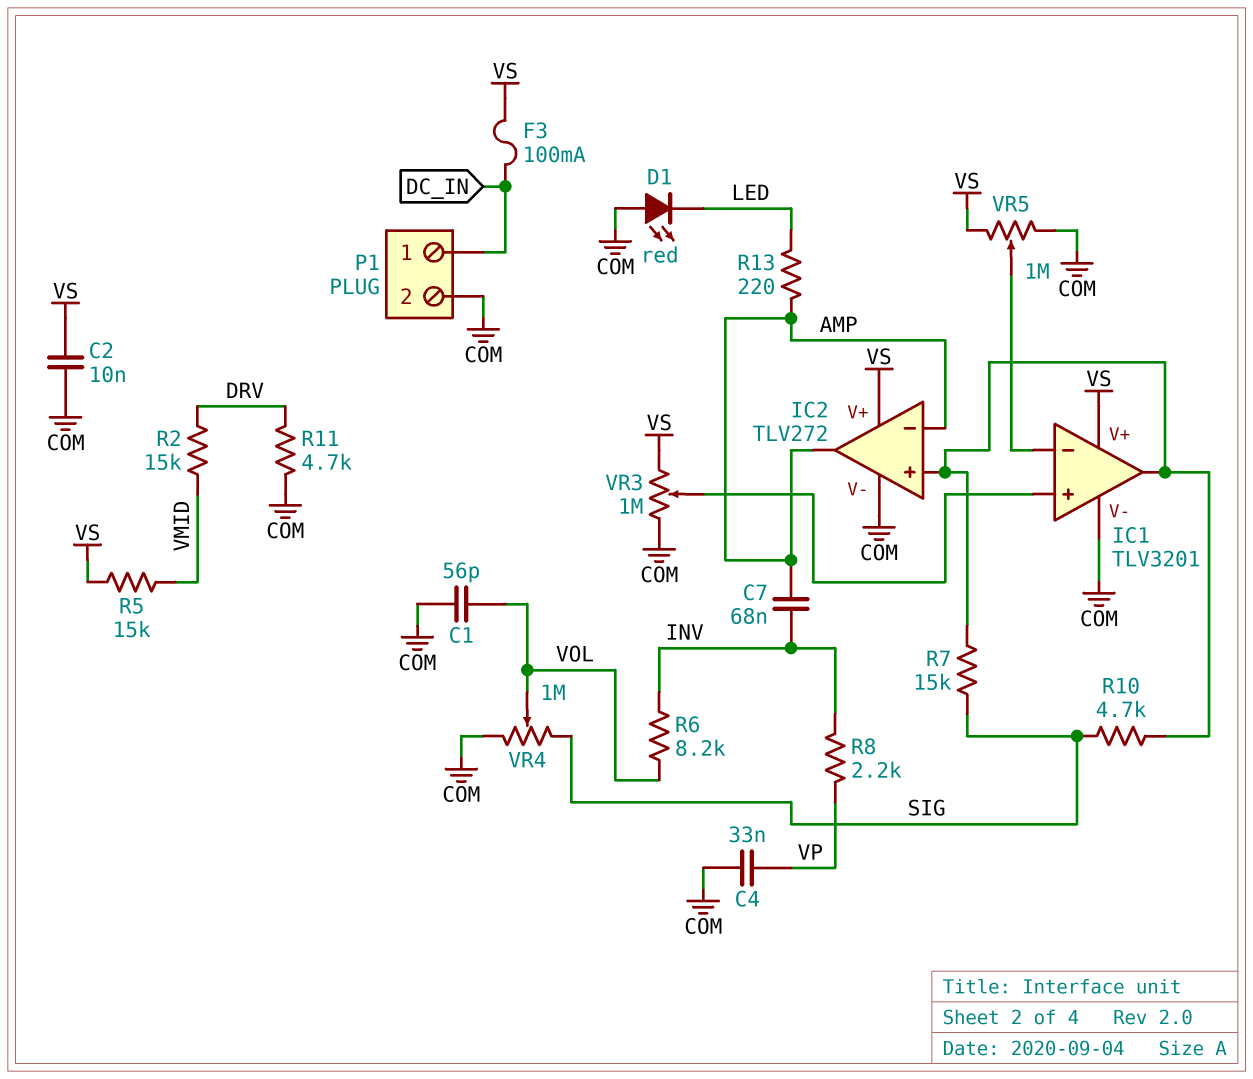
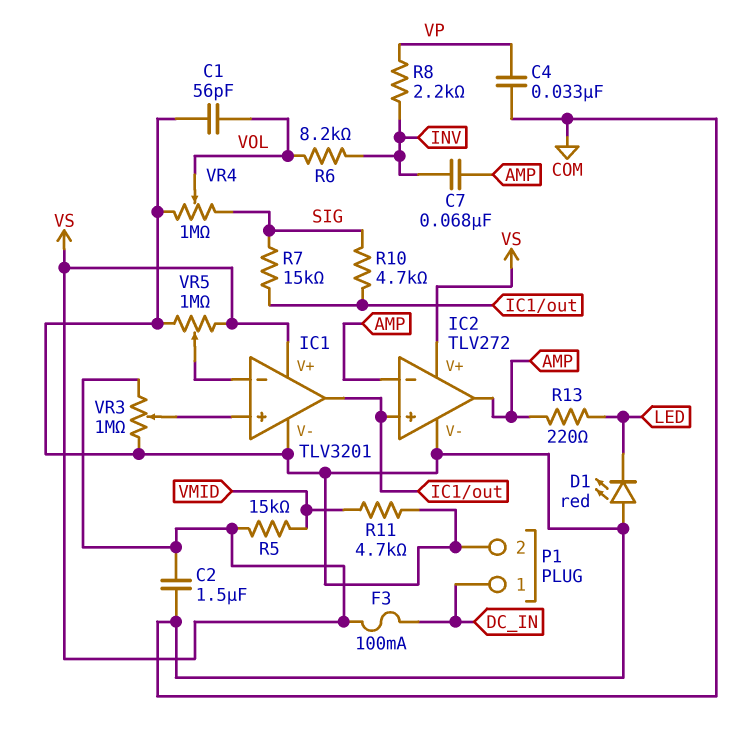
C2: 10nF (COM, VS) -> 1.5uF (COM, VS)
R2: 15k (DRV, VMID) -> none
R11: 4.7k (COM, DRV) -> 4.7k (COM, VMID)

